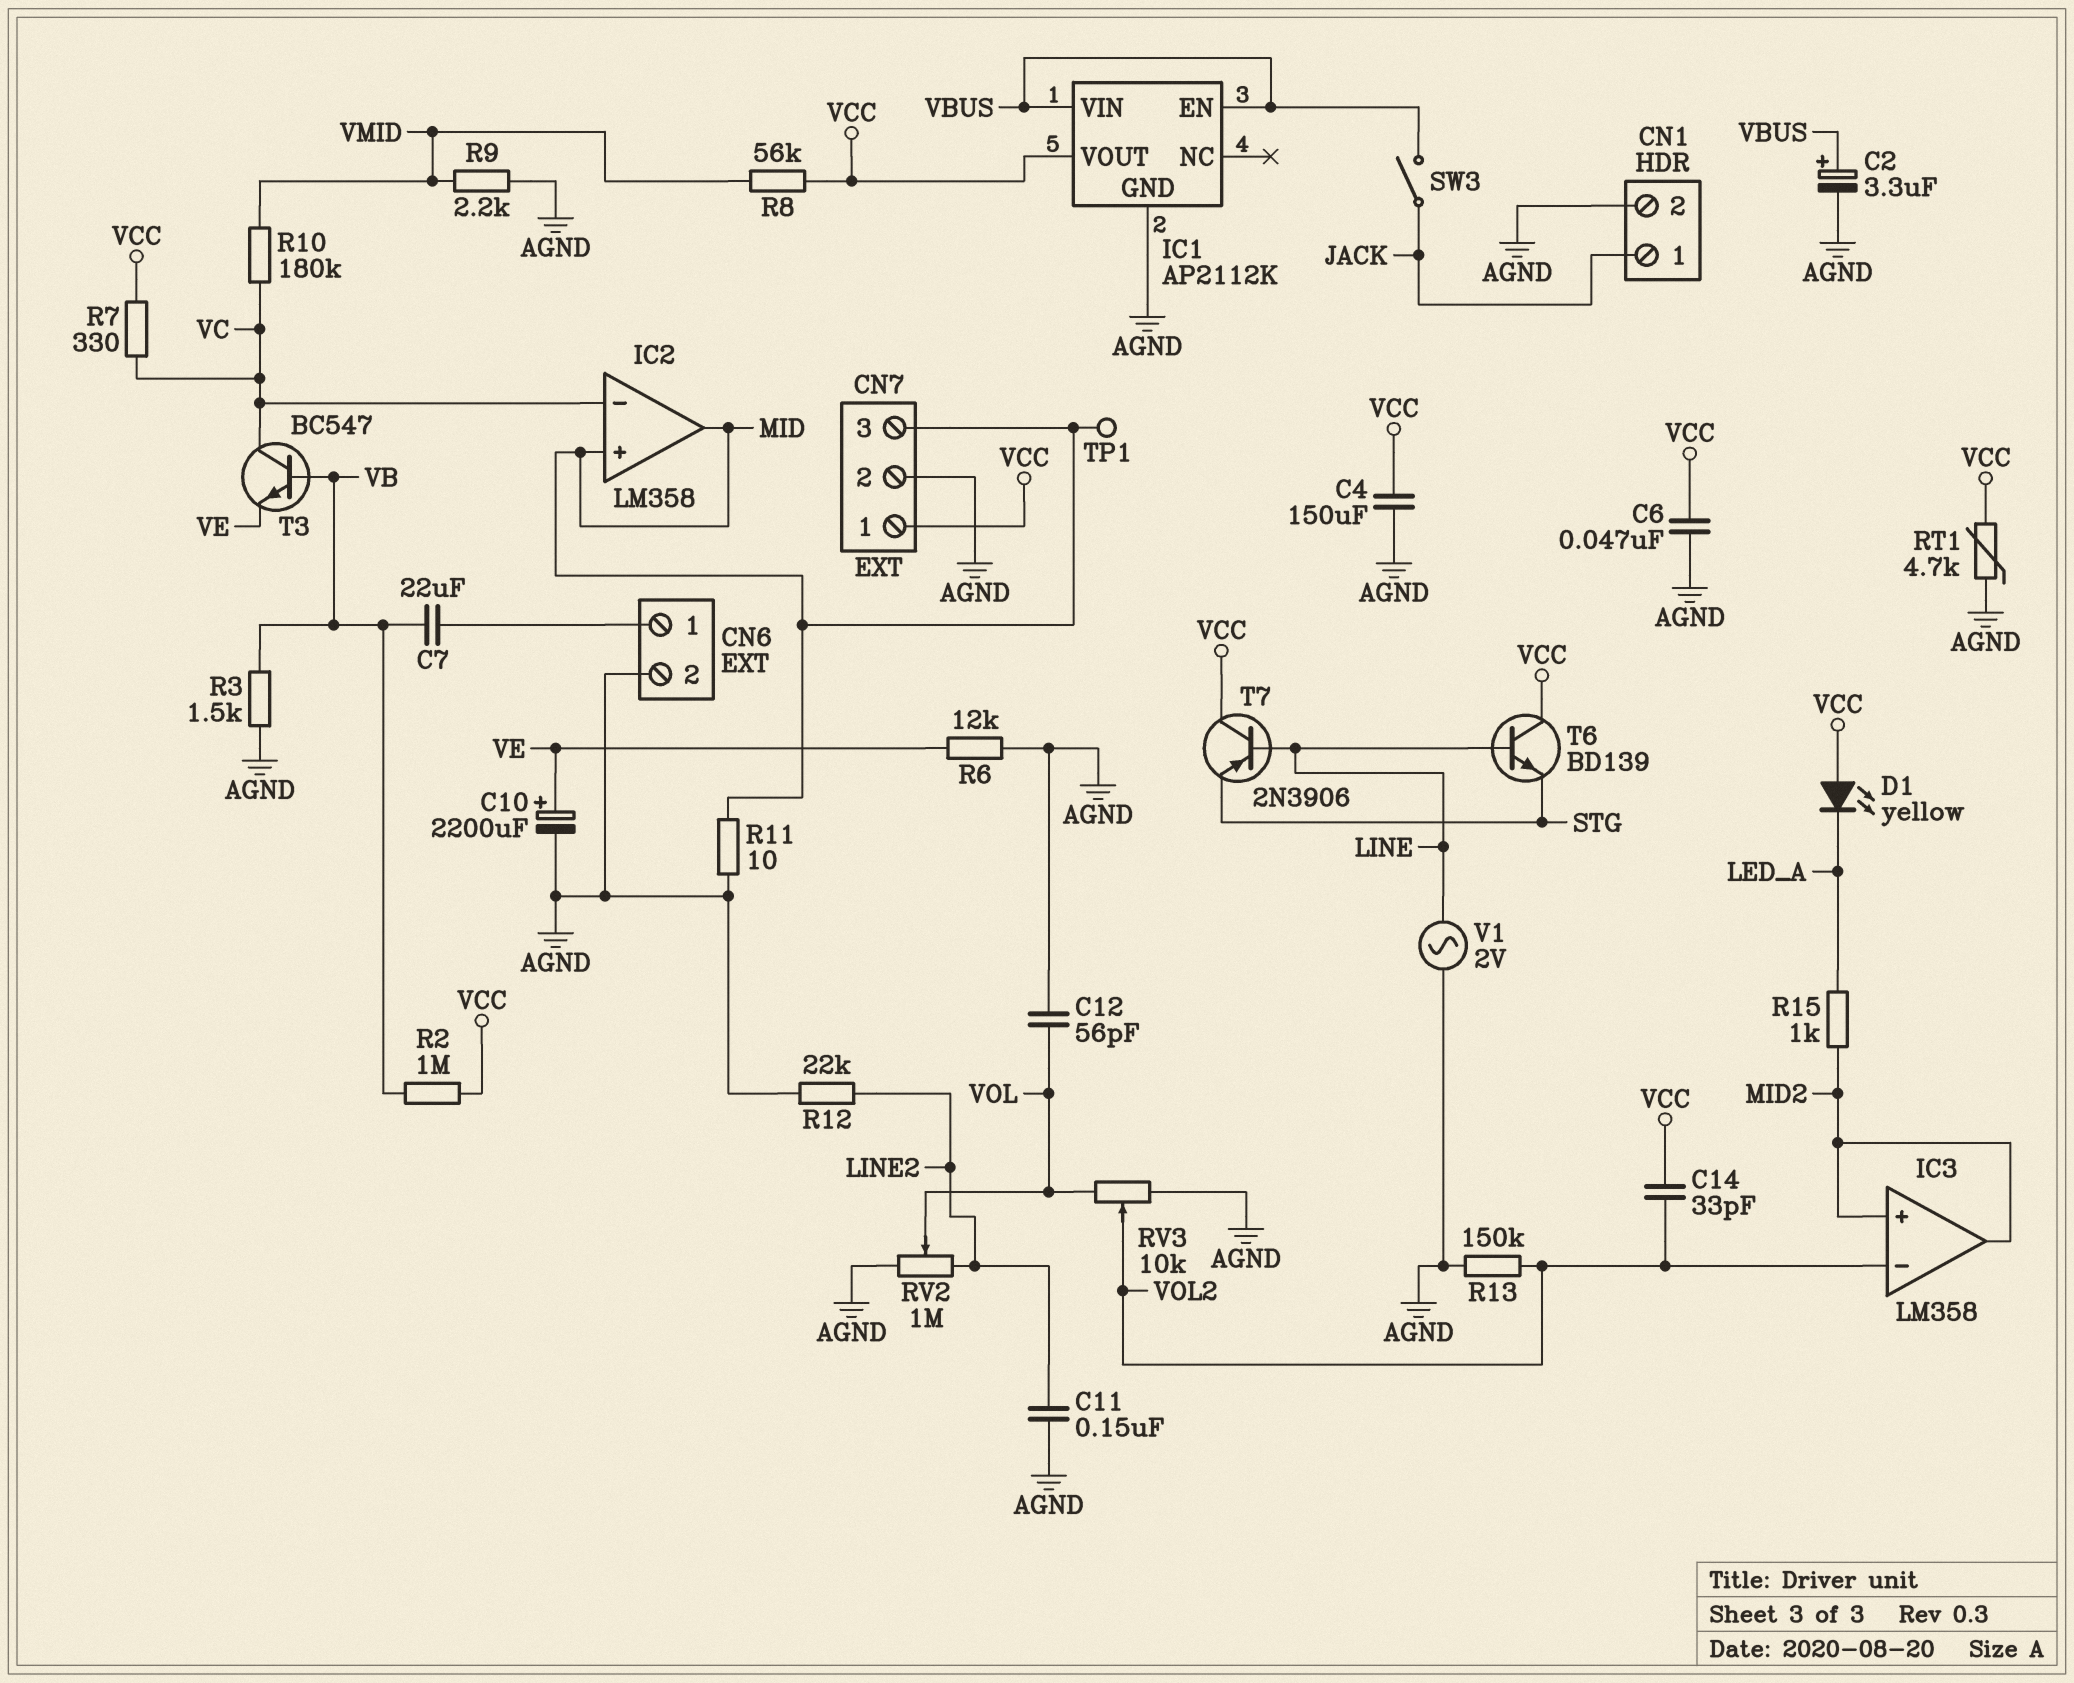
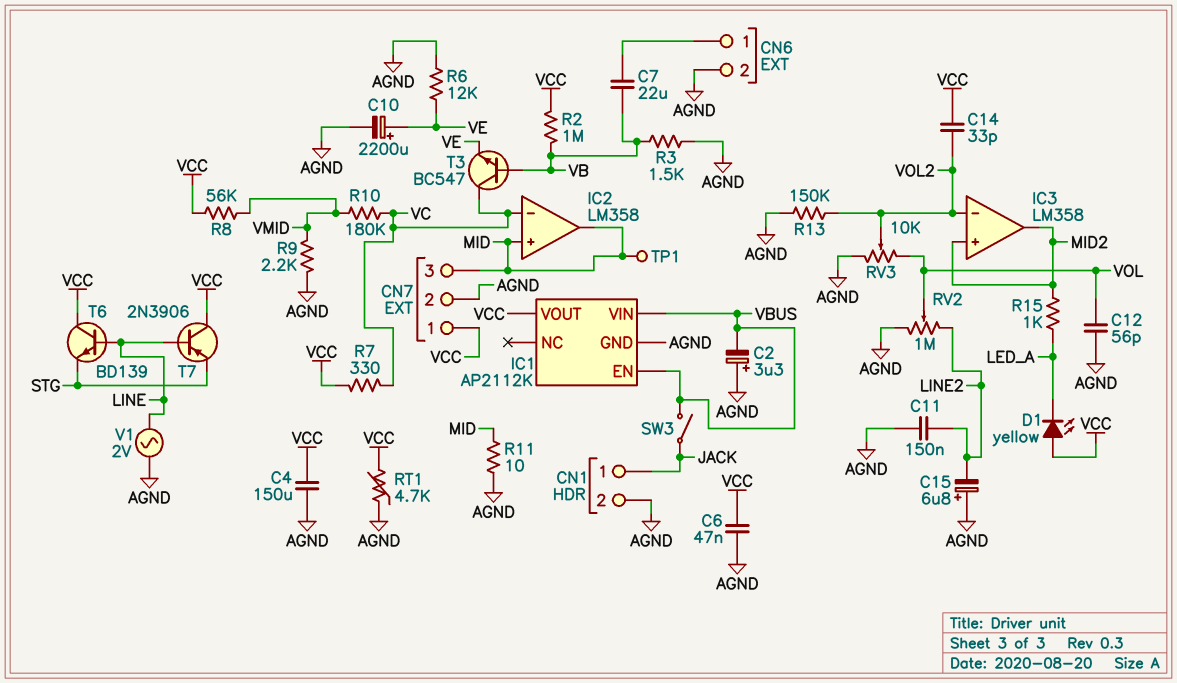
C2: 3.3uF (plus VBUS, minus AGND) -> 3.3uF (plus AGND, minus VBUS)
C15: none -> 6.8uF (plus AGND, minus LINE2)
R12: 22k (AGND, LINE2) -> none

